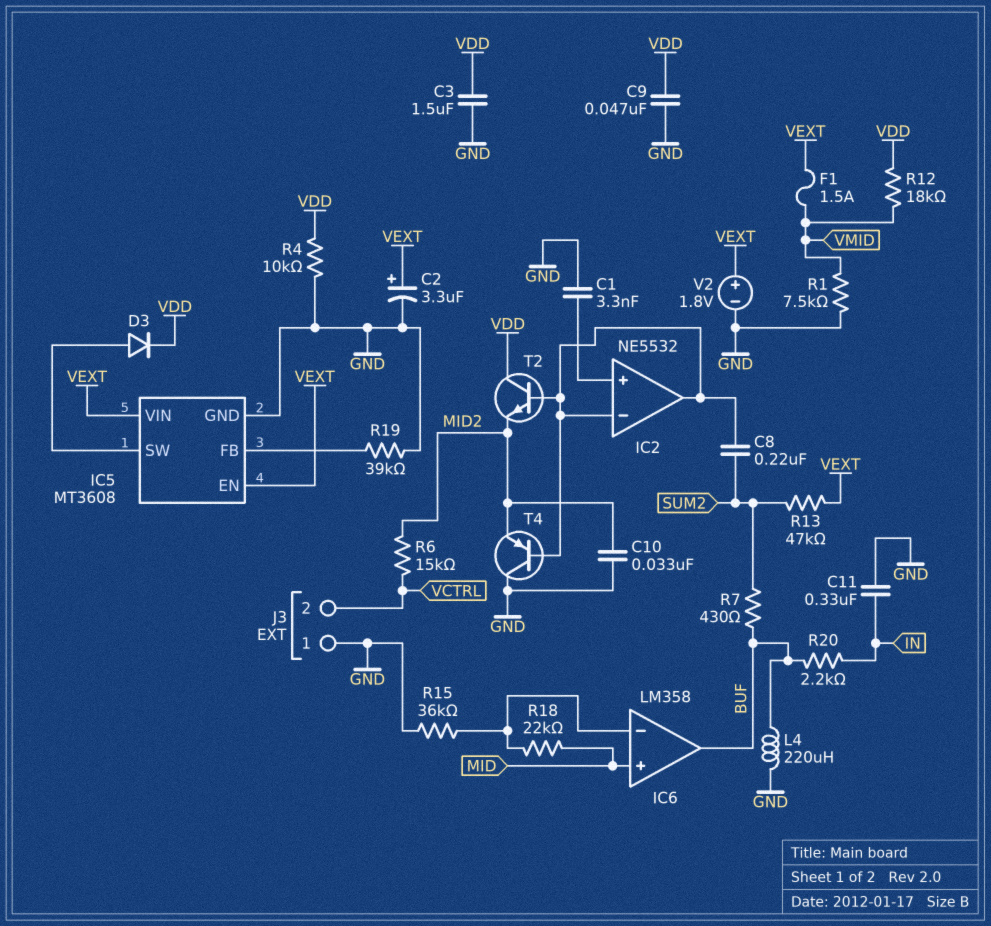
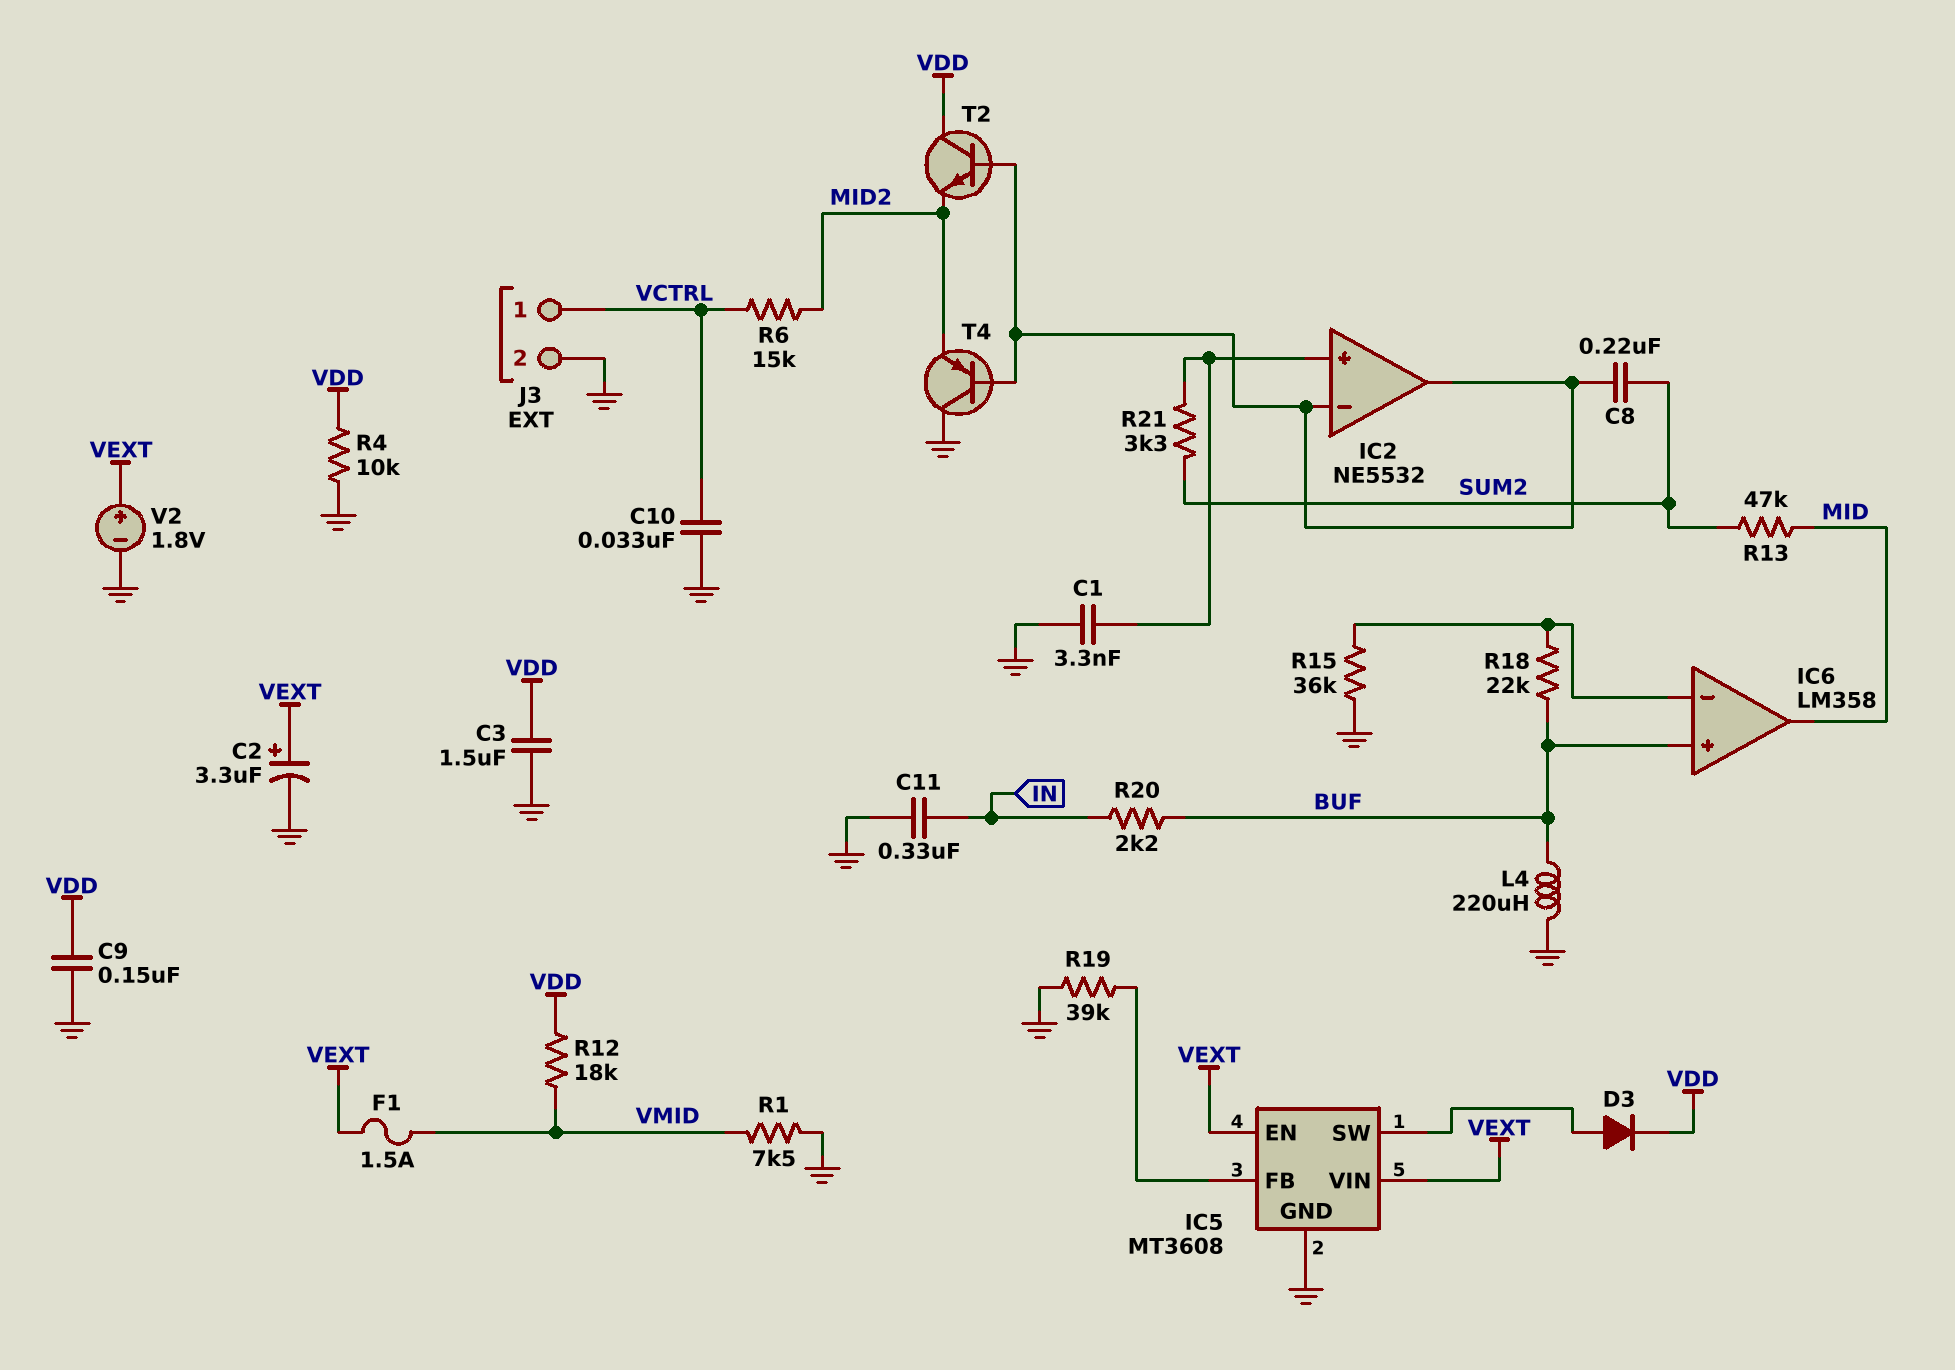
C9: 47nF (GND, VDD) -> 150nF (GND, VDD)
C10: 33nF (GND, MID2) -> 33nF (GND, VCTRL)
IC6 pin in+: MID -> BUF
IC6 pin out: BUF -> MID
J3 pin 1: GND -> VCTRL
J3 pin 2: VCTRL -> GND
R7: 430 (BUF, SUM2) -> none
R13: 47k (SUM2, VEXT) -> 47k (MID, SUM2)
R18: 22k (IC6/in-, MID) -> 22k (BUF, IC6/in-)
R21: none -> 3.3k (IC2/in+, SUM2)

